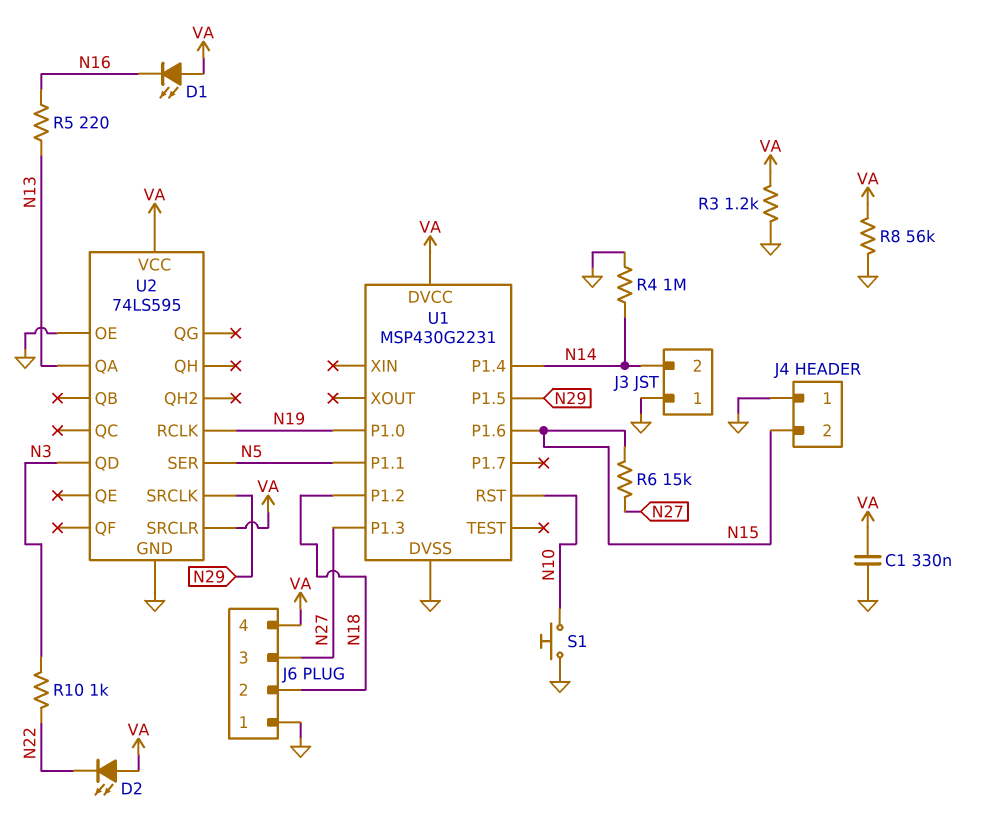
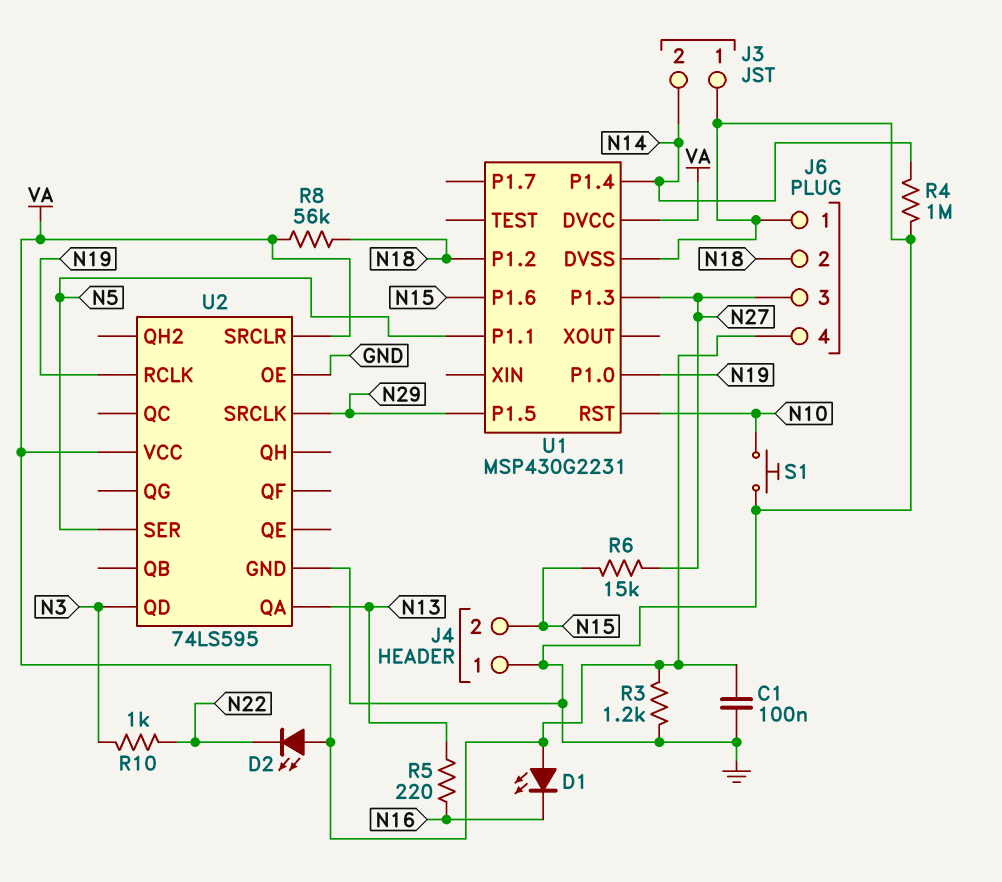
C1: 330nF (GND, VA) -> 100nF (GND, VA)
R8: 56k (GND, VA) -> 56k (N18, VA)

